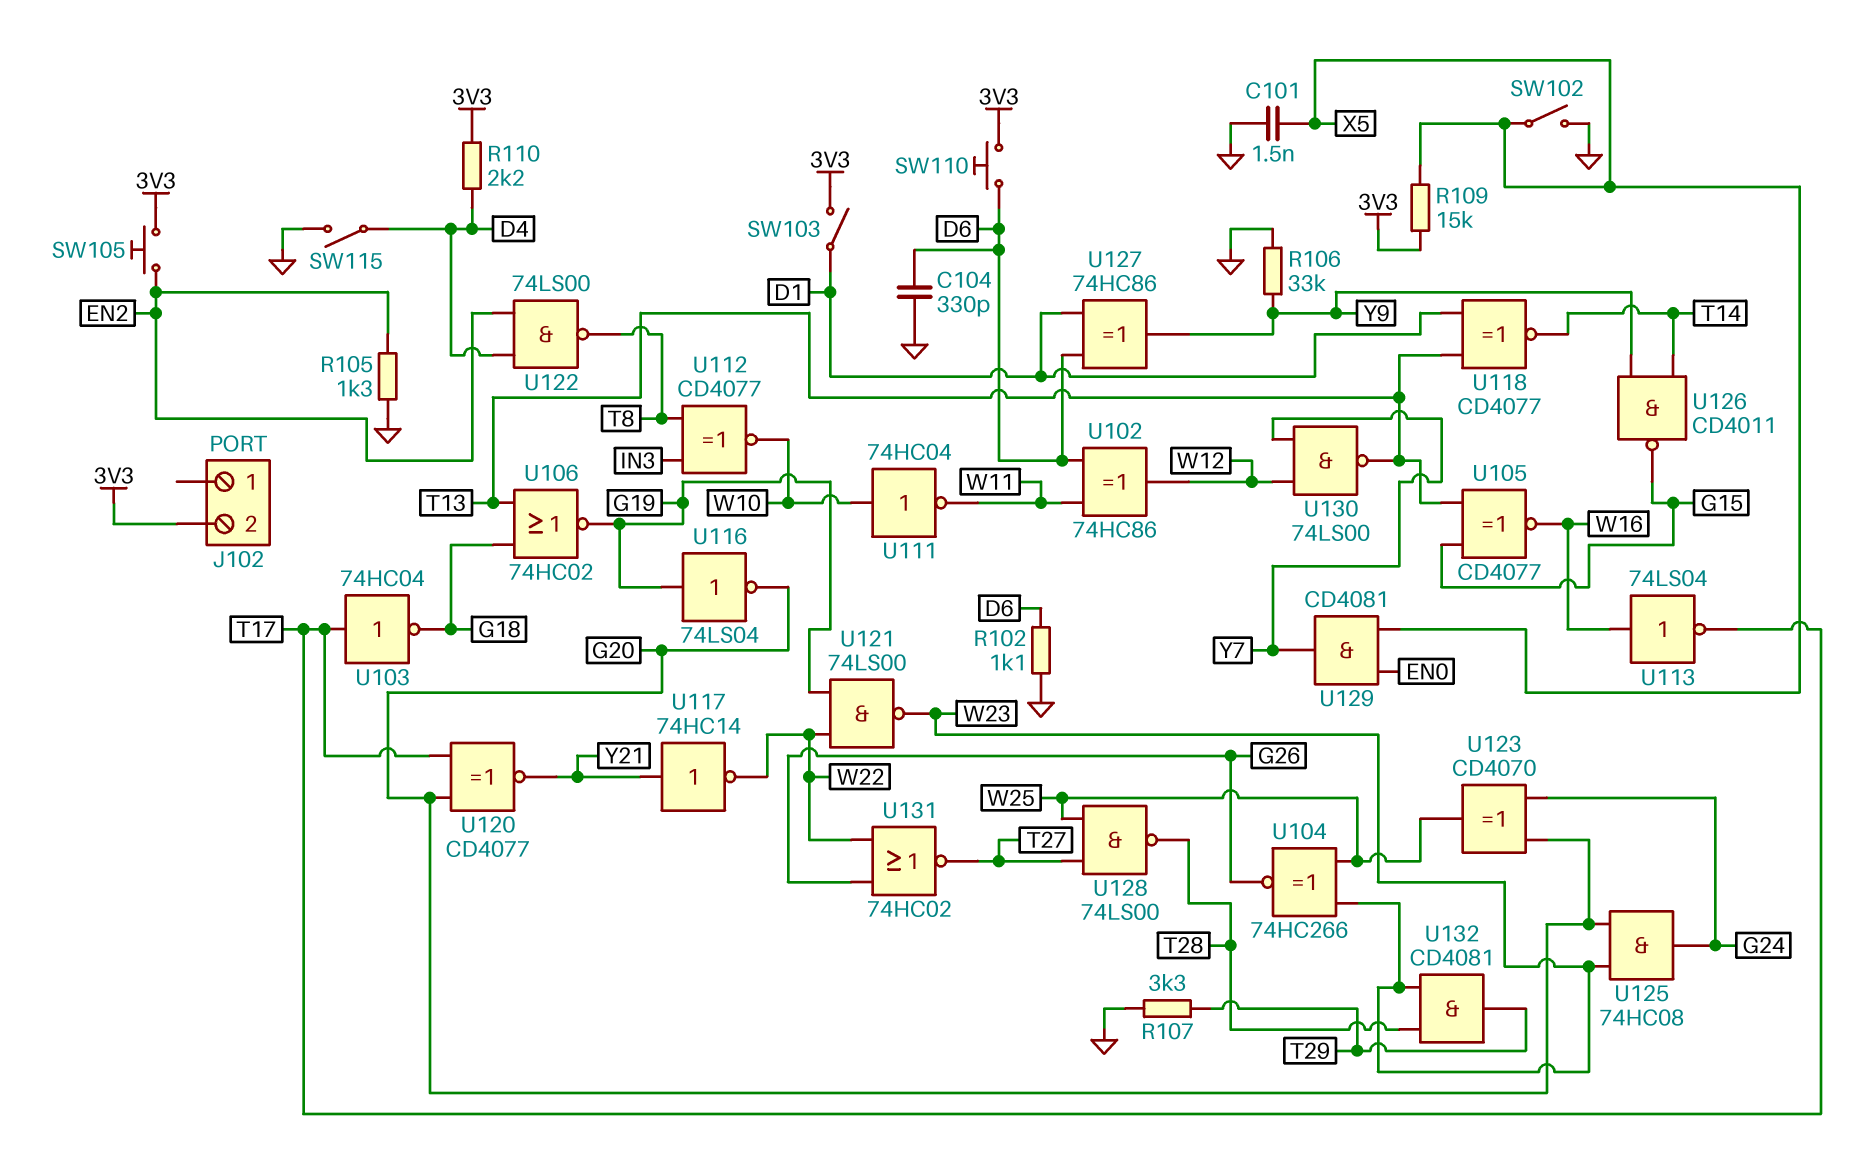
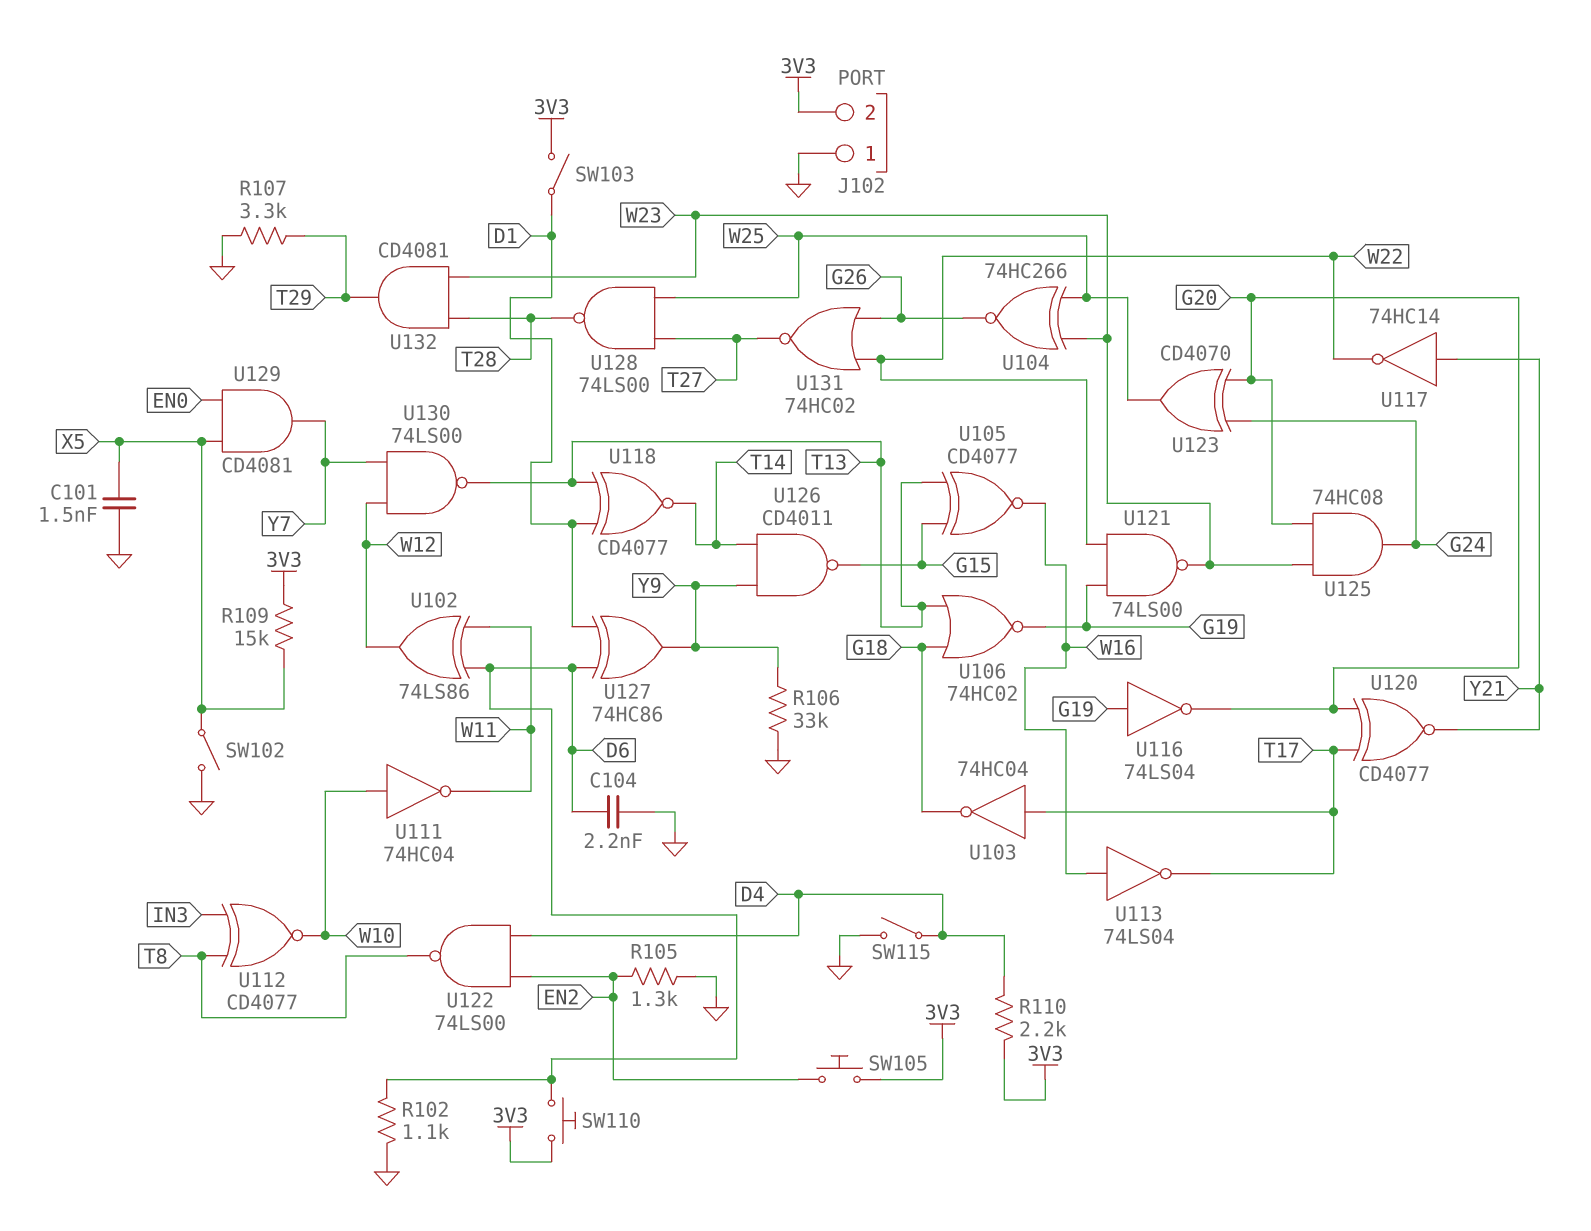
C104: 330pF (D6, GND) -> 2.2nF (D6, GND)
J102 pin 1: none -> GND
U102: XOR 74HC86 (in D6, in W11, out W12) -> XOR 74LS86 (in D6, in W11, out W12)

